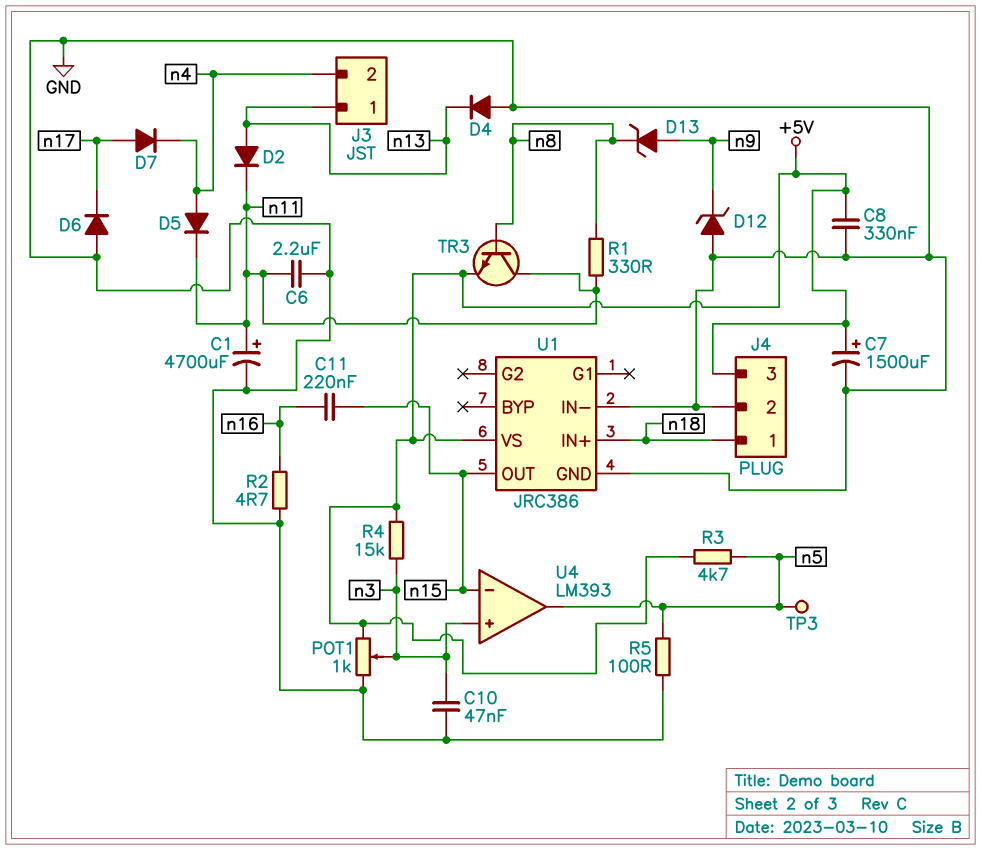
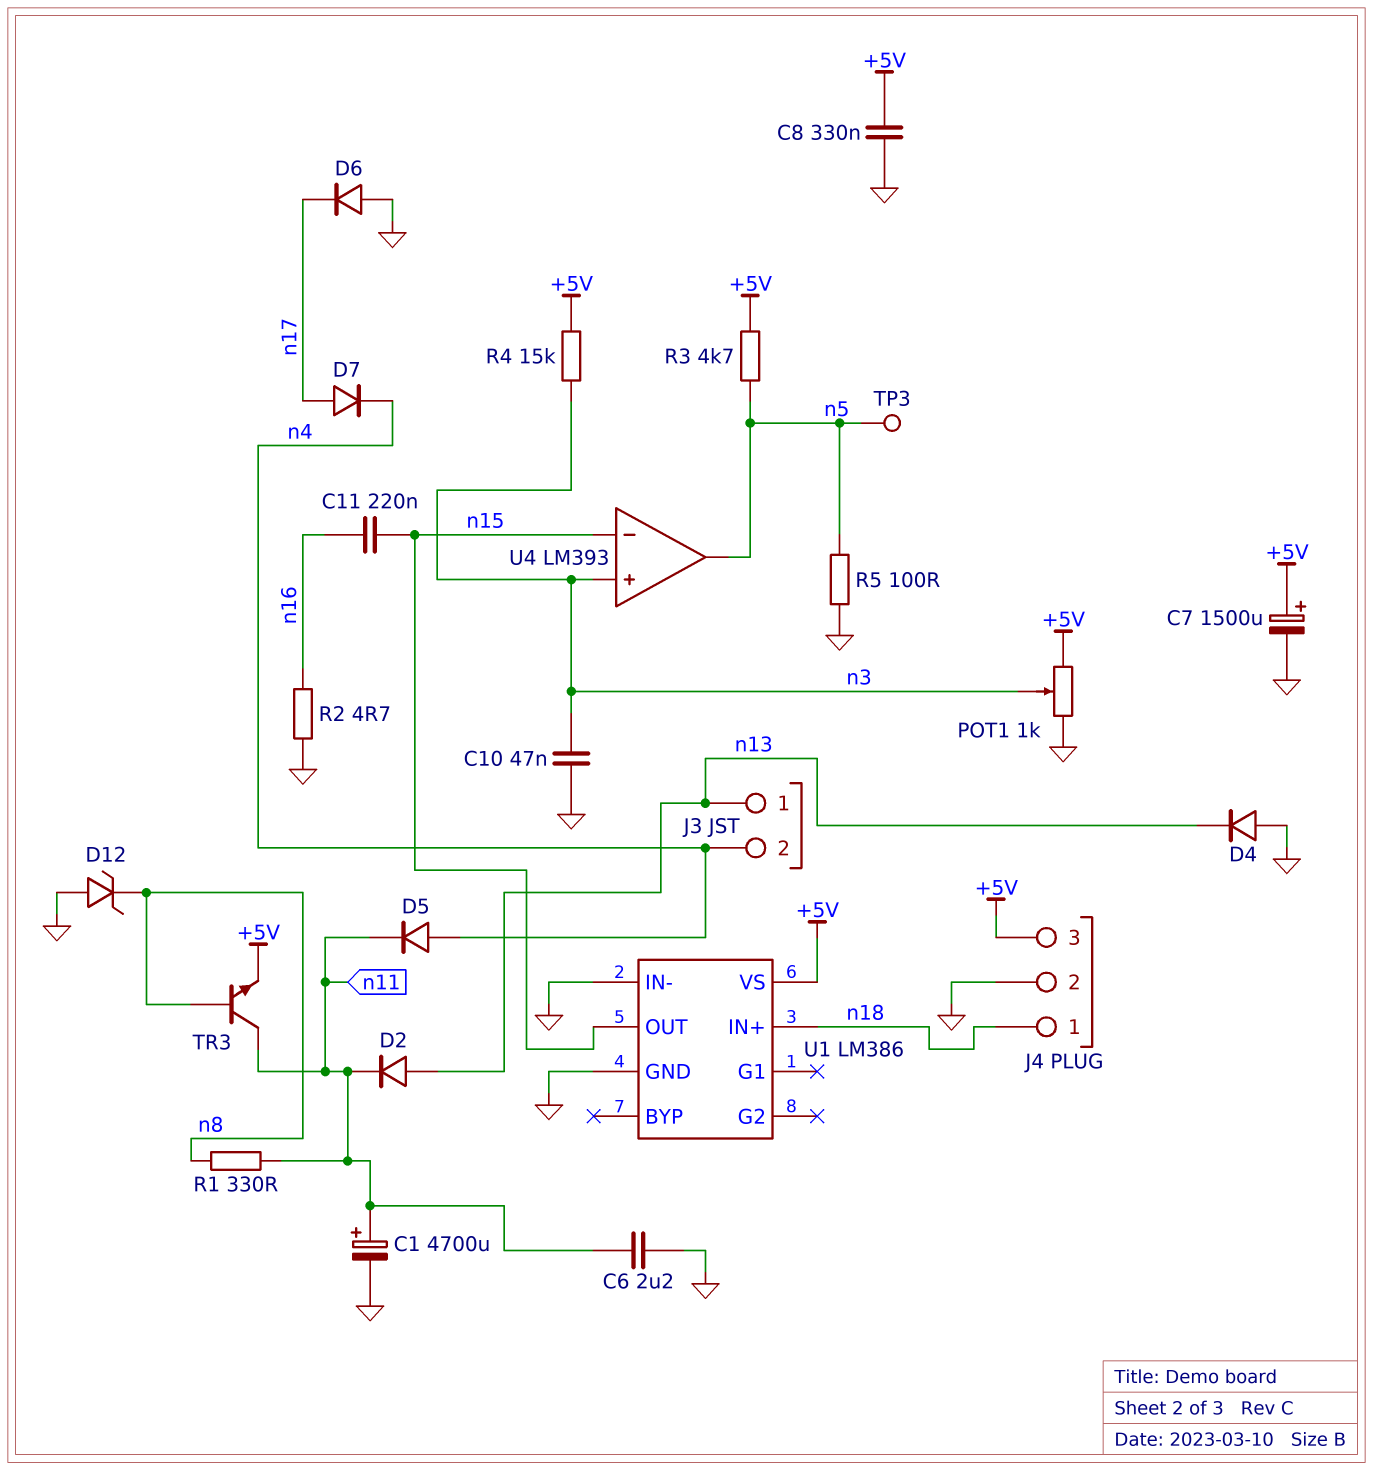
D12: zener (A GND, K n9) -> zener (A GND, K n8)
D13: zener (A n9, K n8) -> none
U1: JRC386 -> LM386

